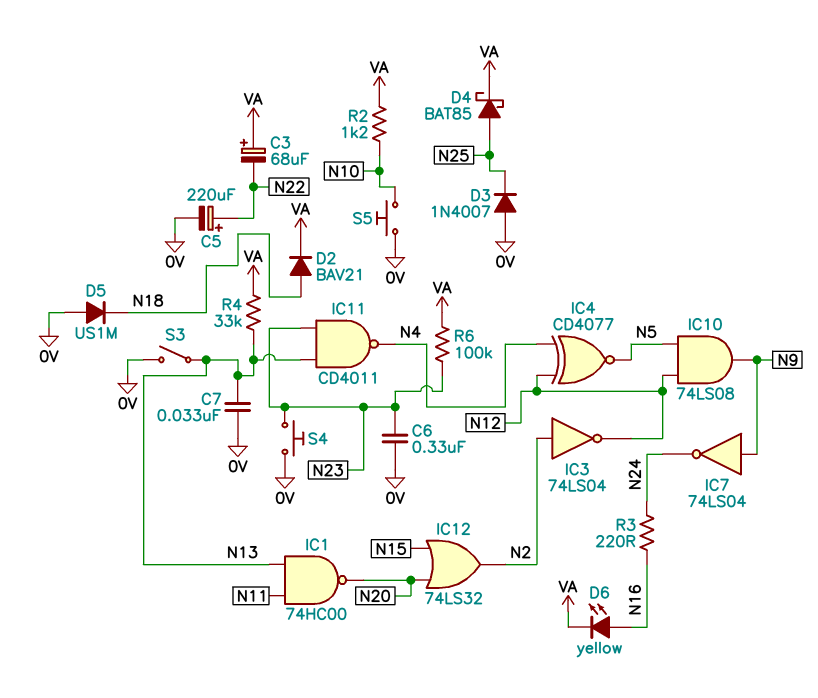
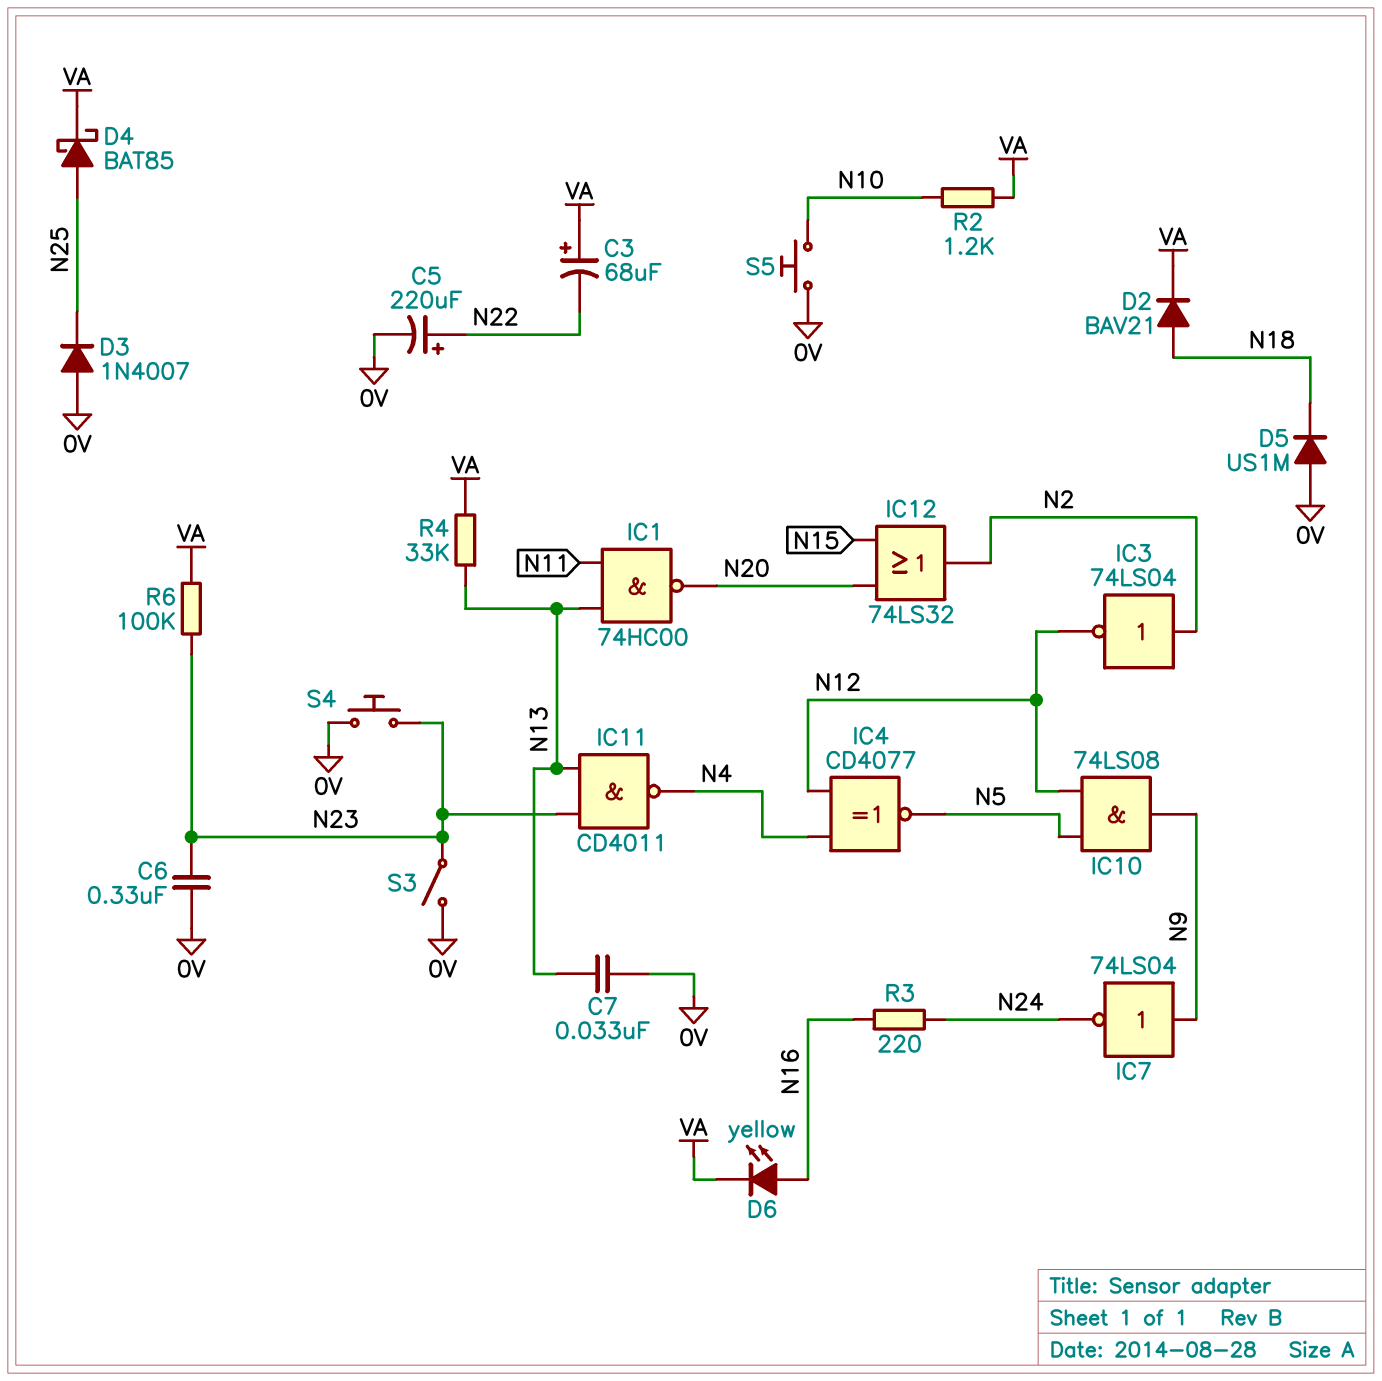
S3: switch (0V, N13) -> switch (0V, N23)

